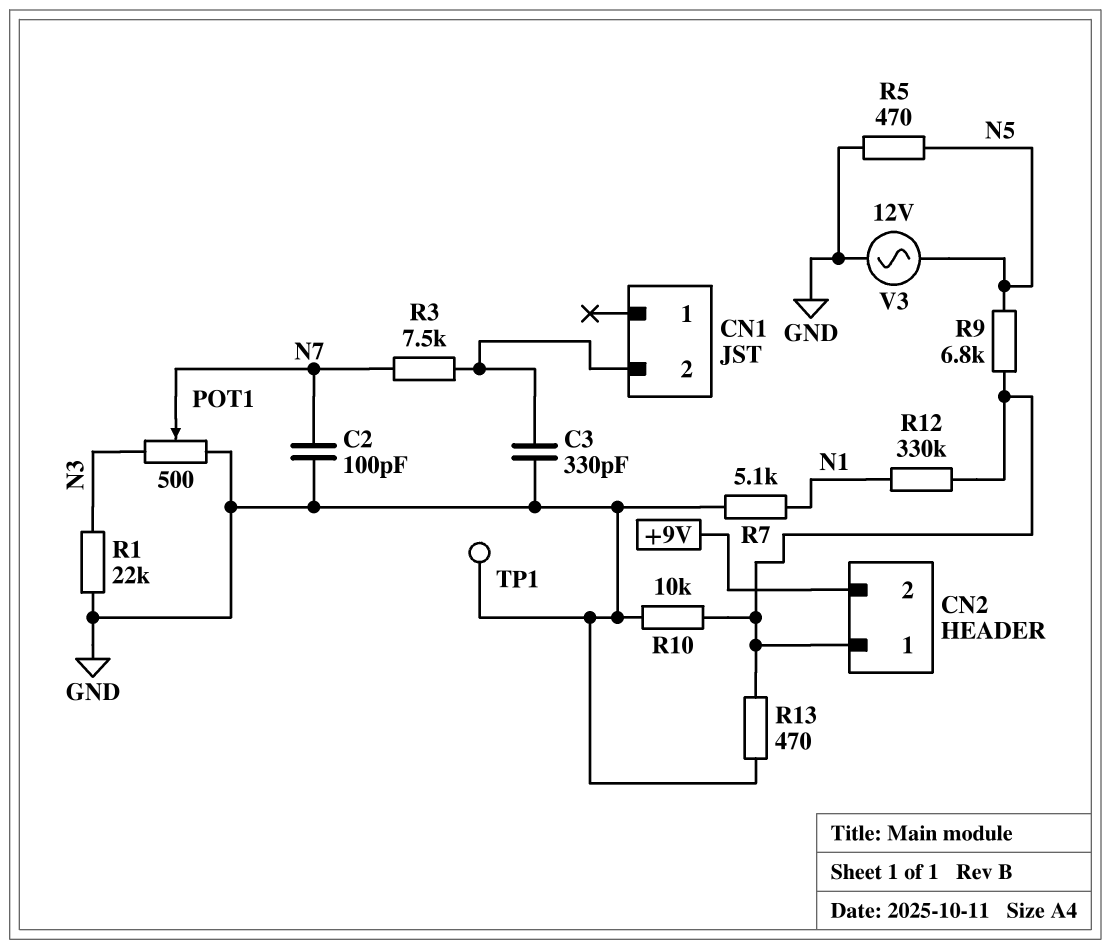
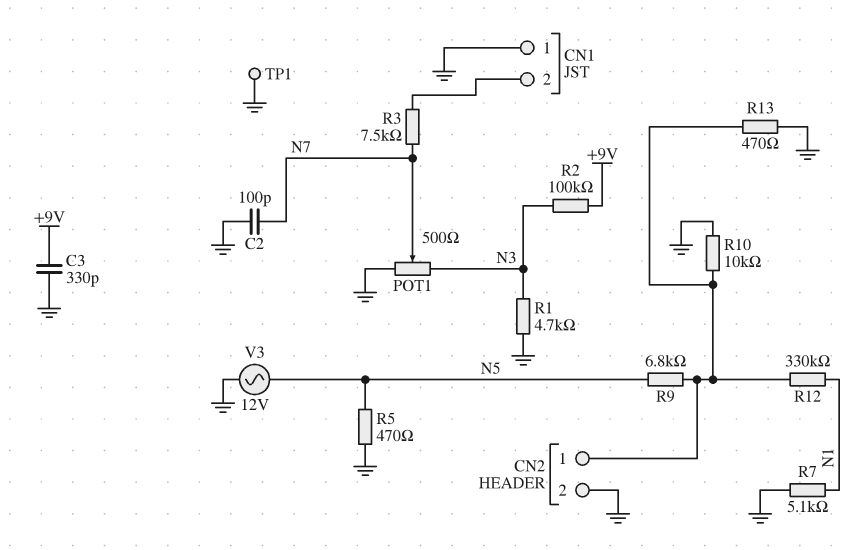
C3: 330pF (CN1/2, GND) -> 330pF (+9V, GND)
CN1 pin 1: none -> GND
CN2 pin 2: +9V -> GND
R1: 22k (GND, N3) -> 4.7k (GND, N3)
R2: none -> 100k (+9V, N3)

